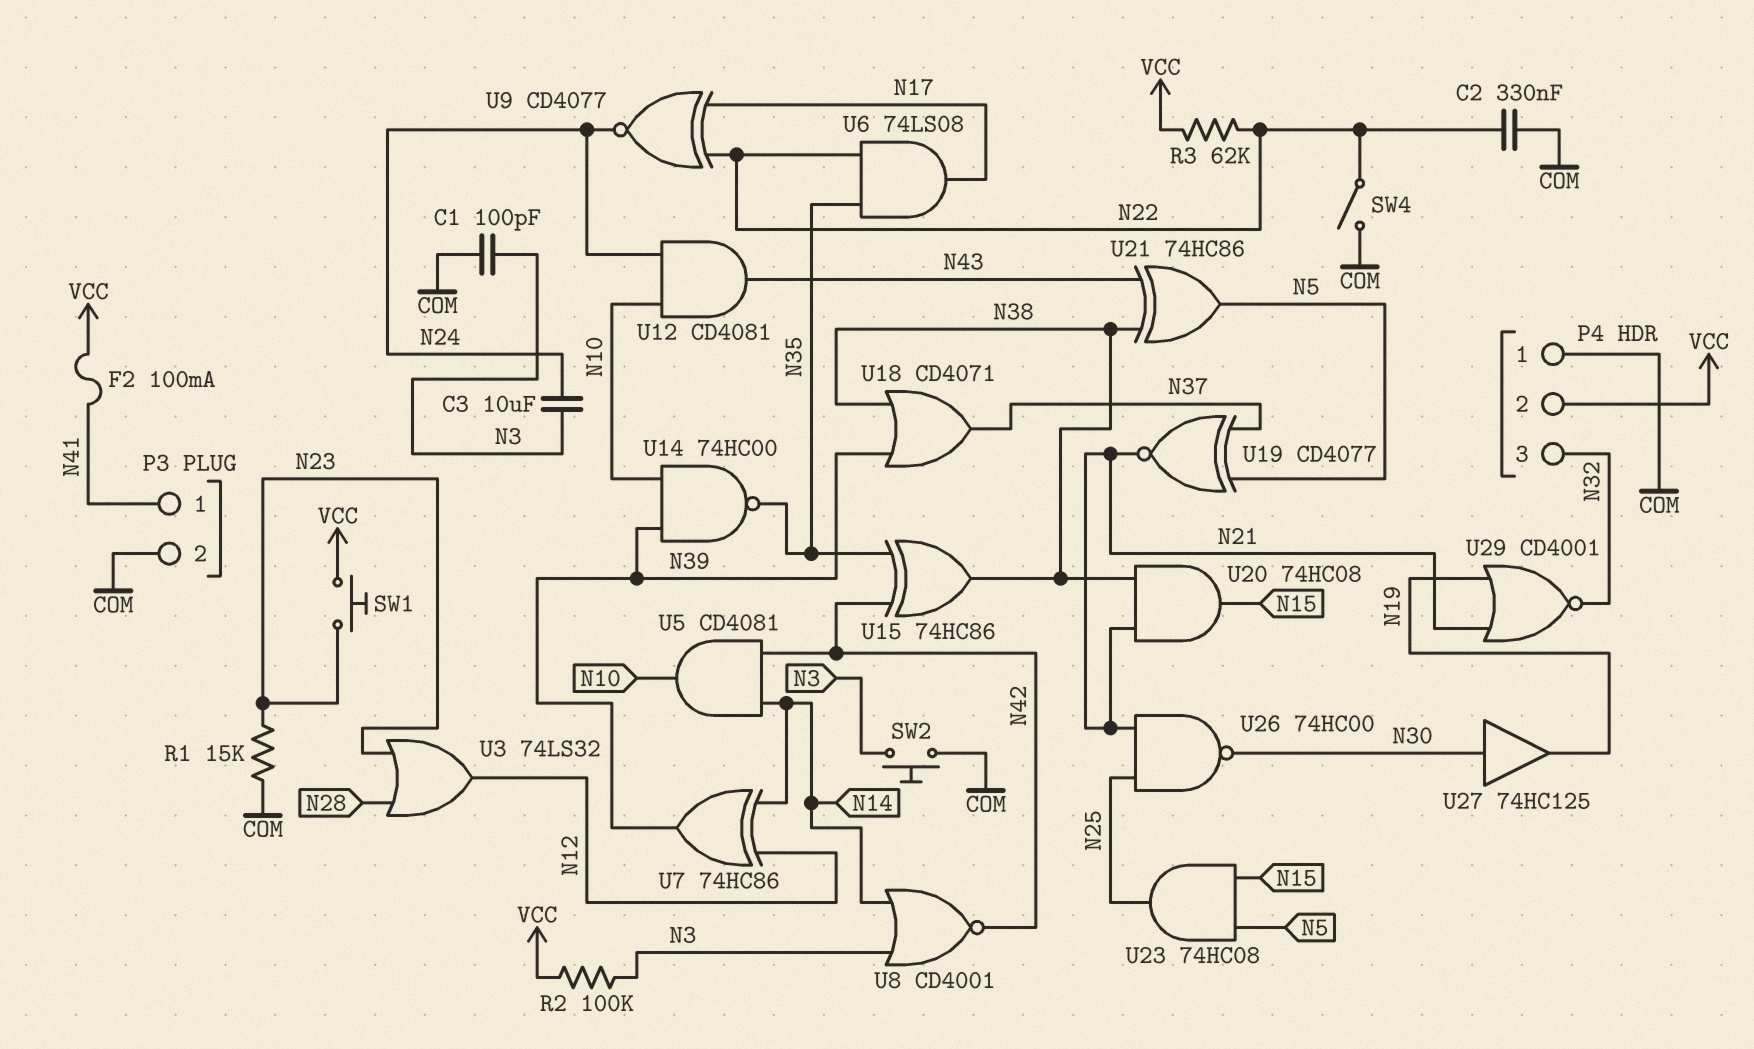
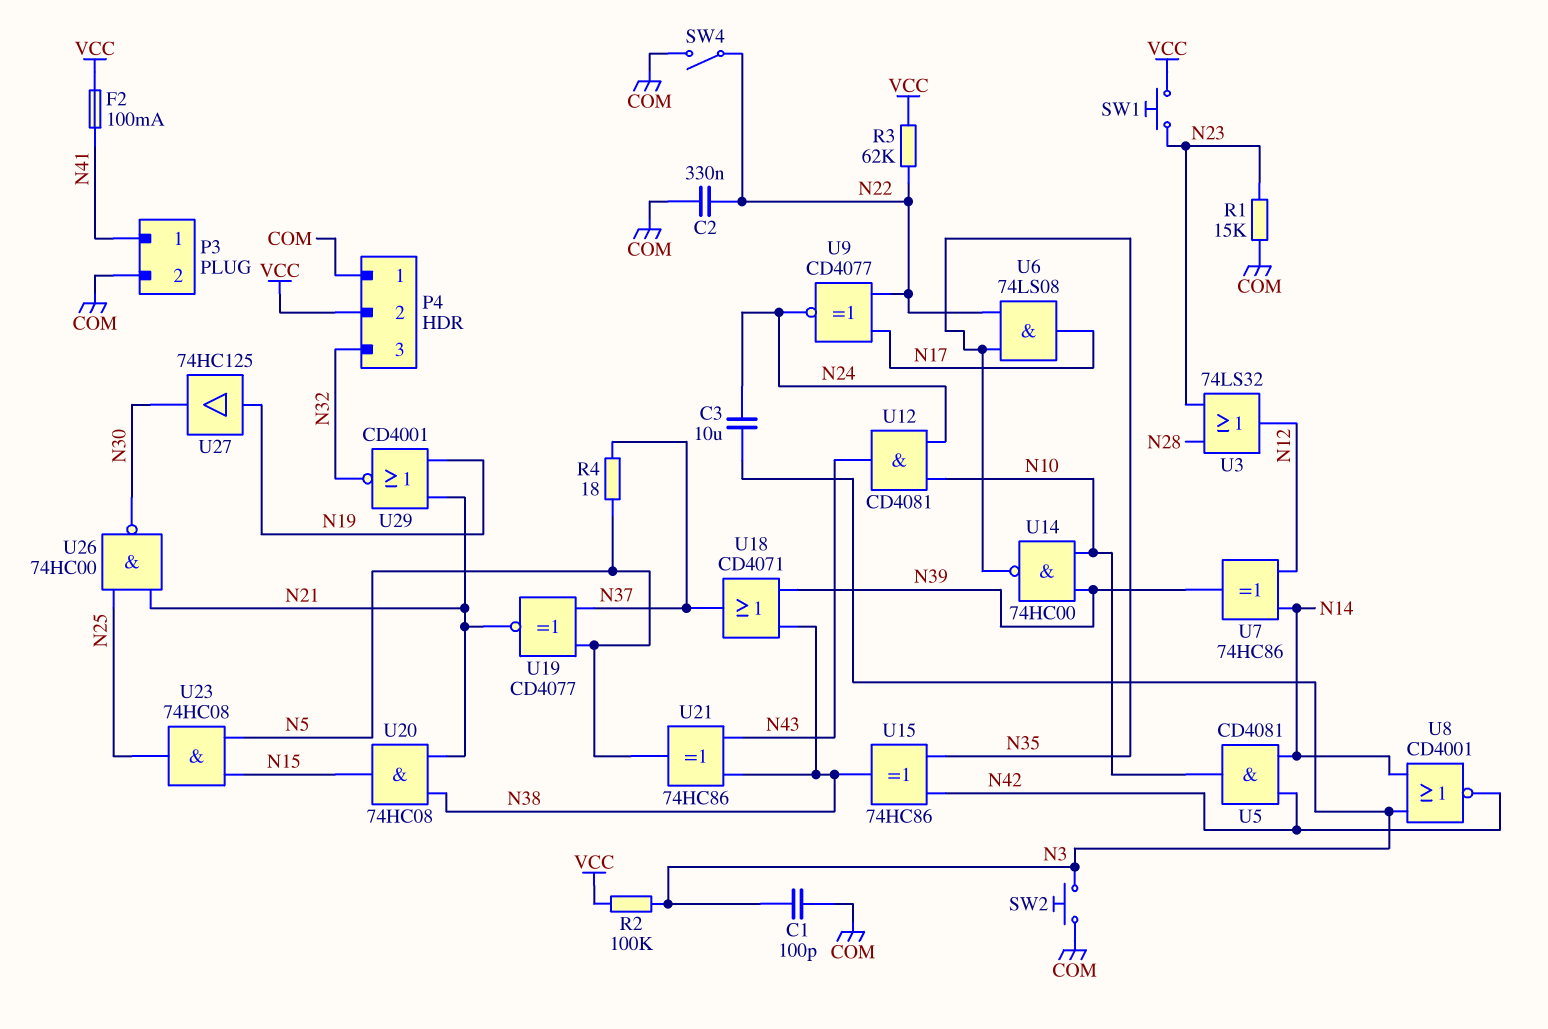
R4: none -> 18 (N5, N37)
U27: buffer 74HC125 (in N30, out N19) -> buffer 74HC125 (in N19, out N30)

